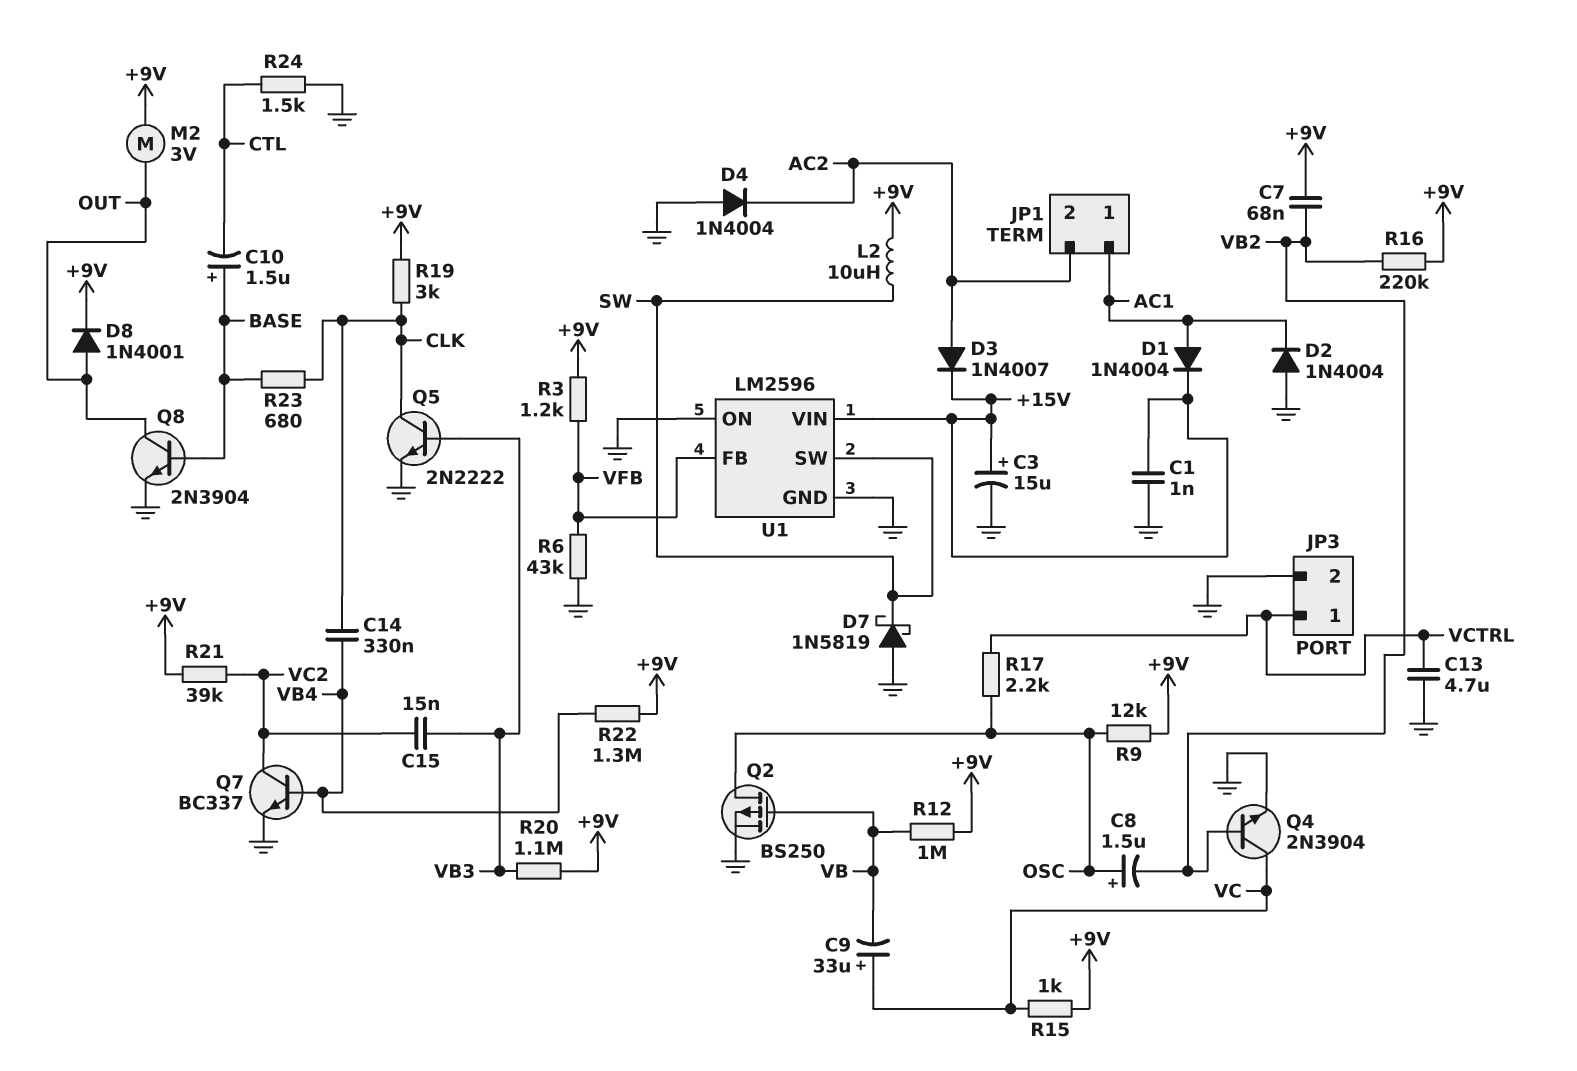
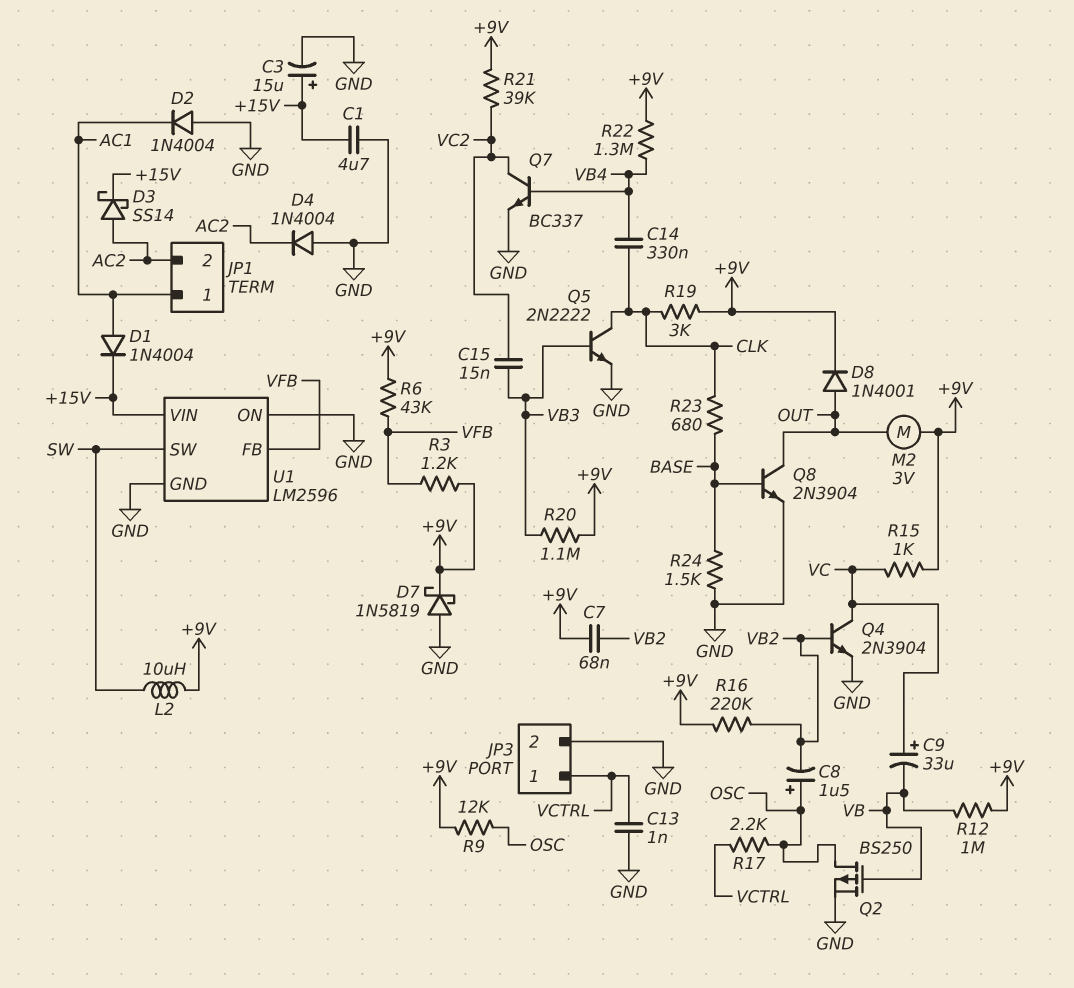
C1: 1nF (+15V, GND) -> 4.7uF (+15V, GND)
C10: 1.5uF (plus BASE, minus CTL) -> none
C13: 4.7uF (GND, VCTRL) -> 1nF (GND, VCTRL)
D3: diode 1N4007 (A AC2, K +15V) -> schottky SS14 (A AC2, K +15V)
D7: schottky 1N5819 (A GND, K SW) -> schottky 1N5819 (A GND, K +9V)
R6: 43k (GND, VFB) -> 43k (+9V, VFB)
R24: 1.5k (CTL, GND) -> 1.5k (BASE, GND)

